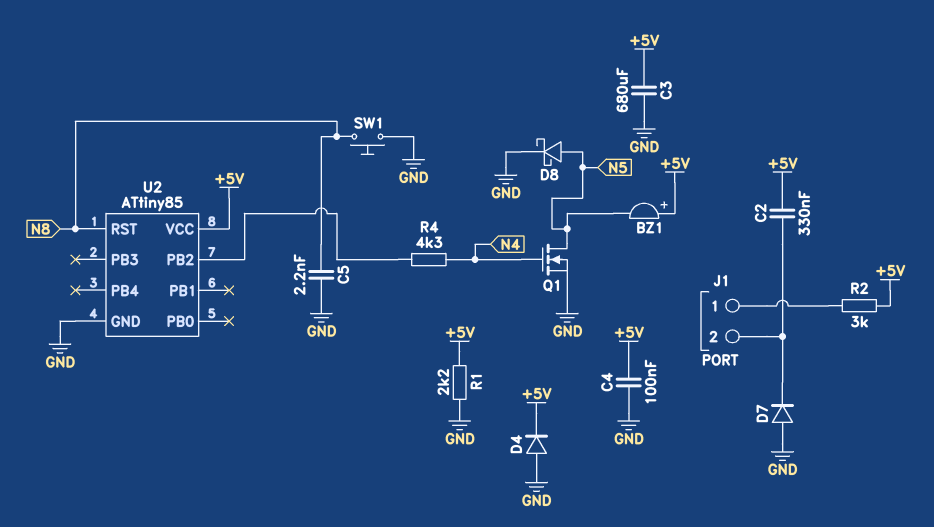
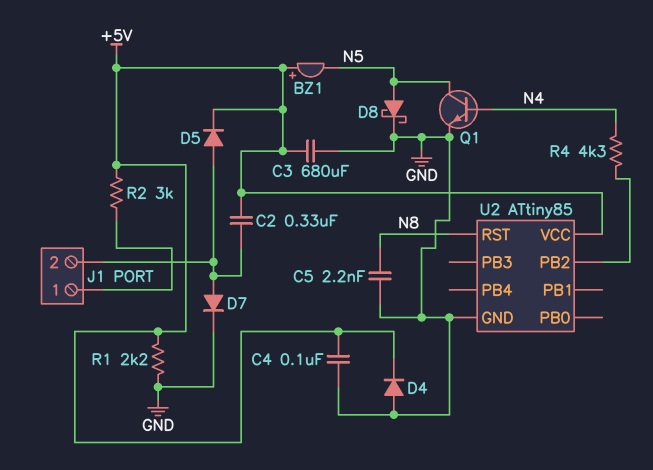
D5: none -> diode (A J1/2, K +5V)
D7: diode (A GND, K J1/2) -> diode (A J1/2, K GND)
Q1: NMOS (G N4, D N5, S GND) -> NPN (B N4, C N5, E GND)
SW1: button (GND, N8) -> none

